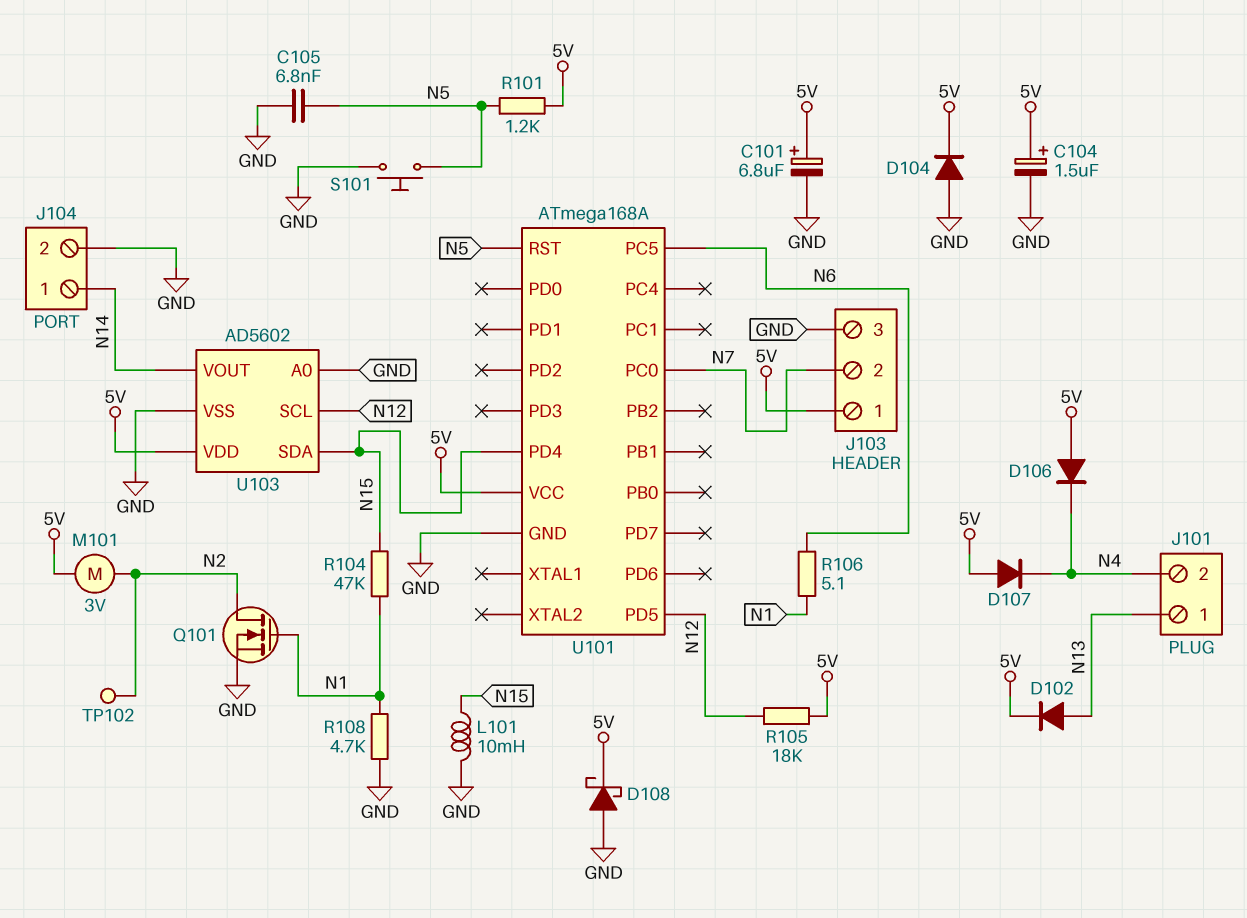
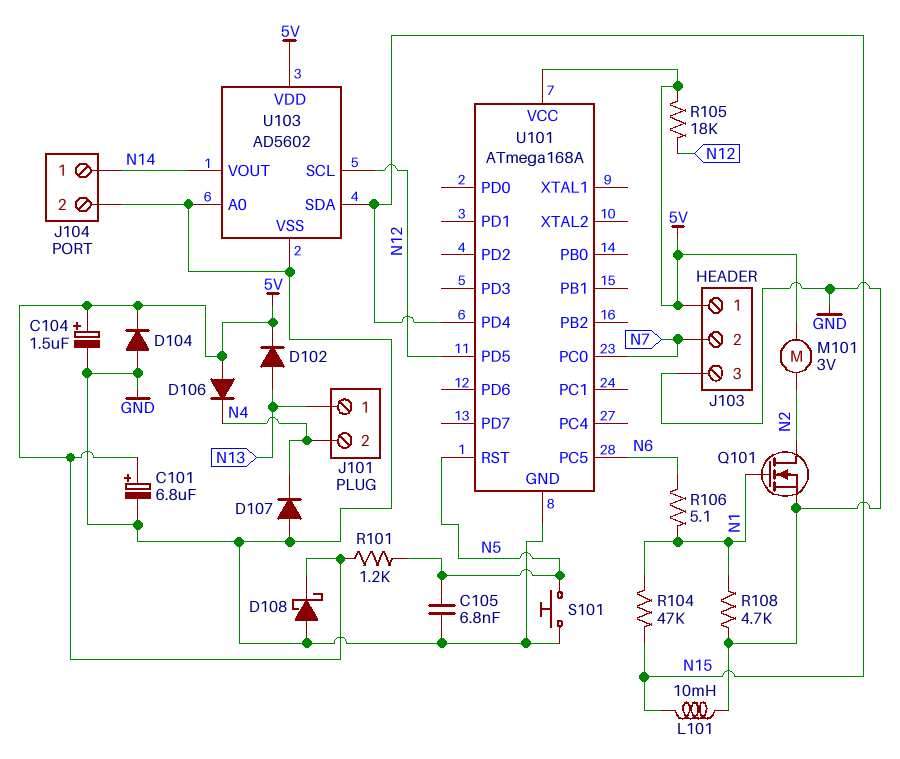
D107: diode (A 5V, K N4) -> diode (A GND, K N4)
TP102: test point (N2) -> none

